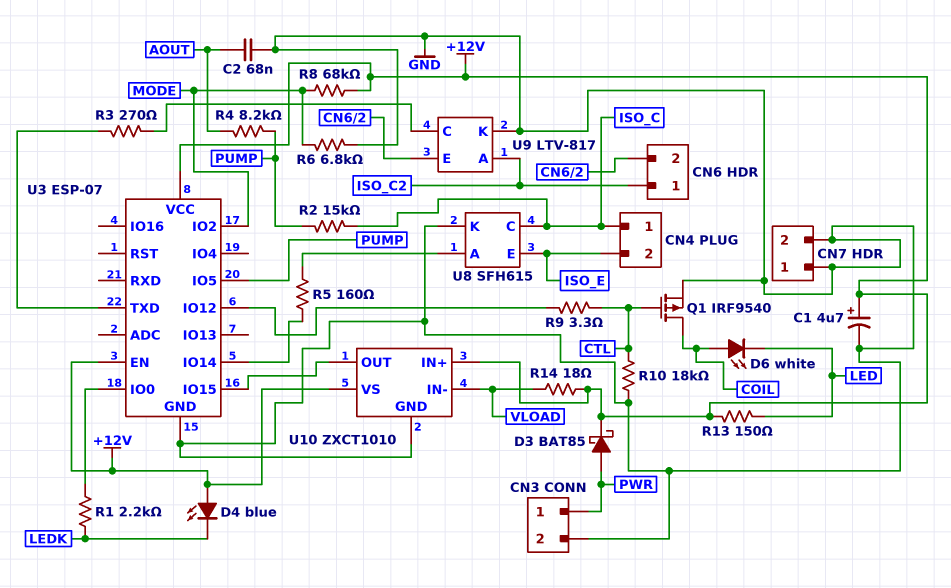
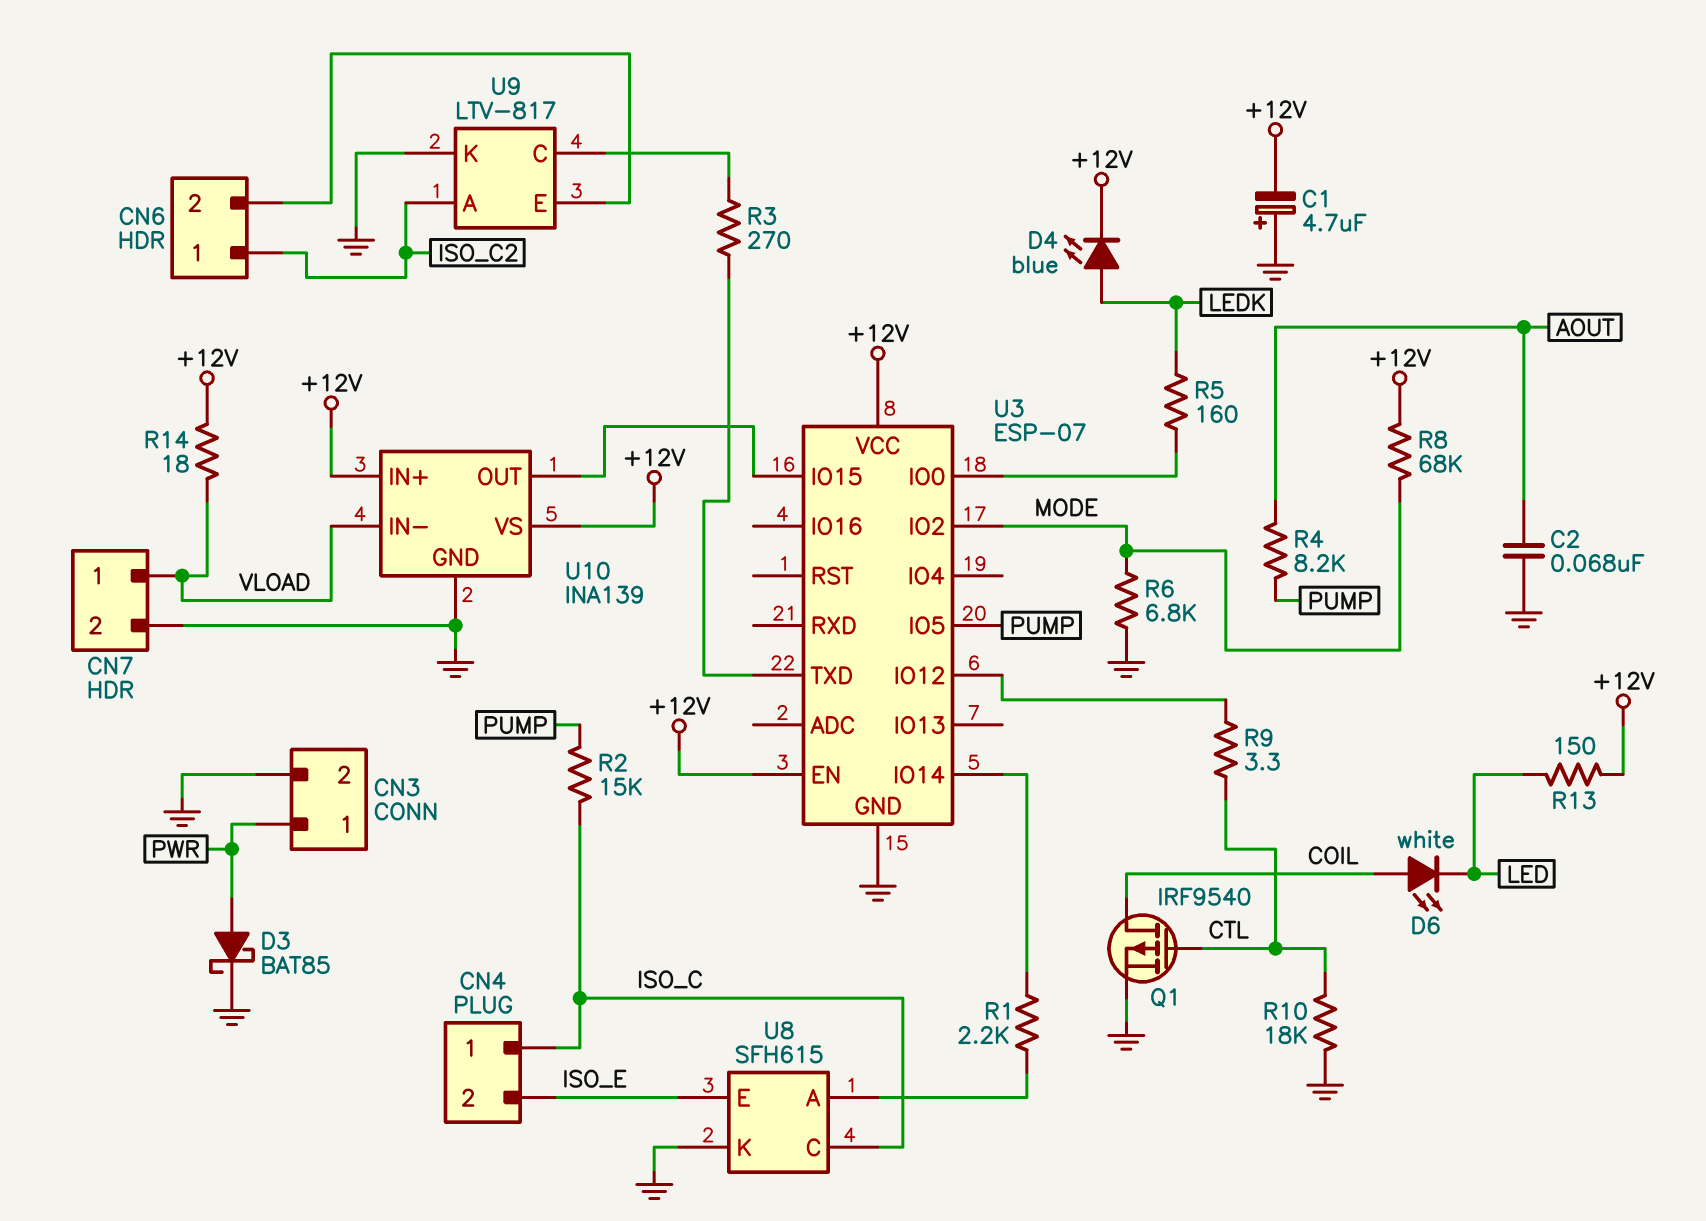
C1: 4.7uF (plus +12V, minus GND) -> 4.7uF (plus GND, minus +12V)
CN7 pin 1: GND -> VLOAD
D3: schottky BAT85 (A PWR, K +12V) -> schottky BAT85 (A PWR, K GND)
D4: LED blue (A +12V, K LEDK) -> LED blue (A LEDK, K +12V)
R1: 2.2k (LEDK, U3/IO0) -> 2.2k (U3/IO14, U8/A)
R5: 160 (U3/IO14, U8/A) -> 160 (LEDK, U3/IO0)
U10: ZXCT1010 -> INA139

